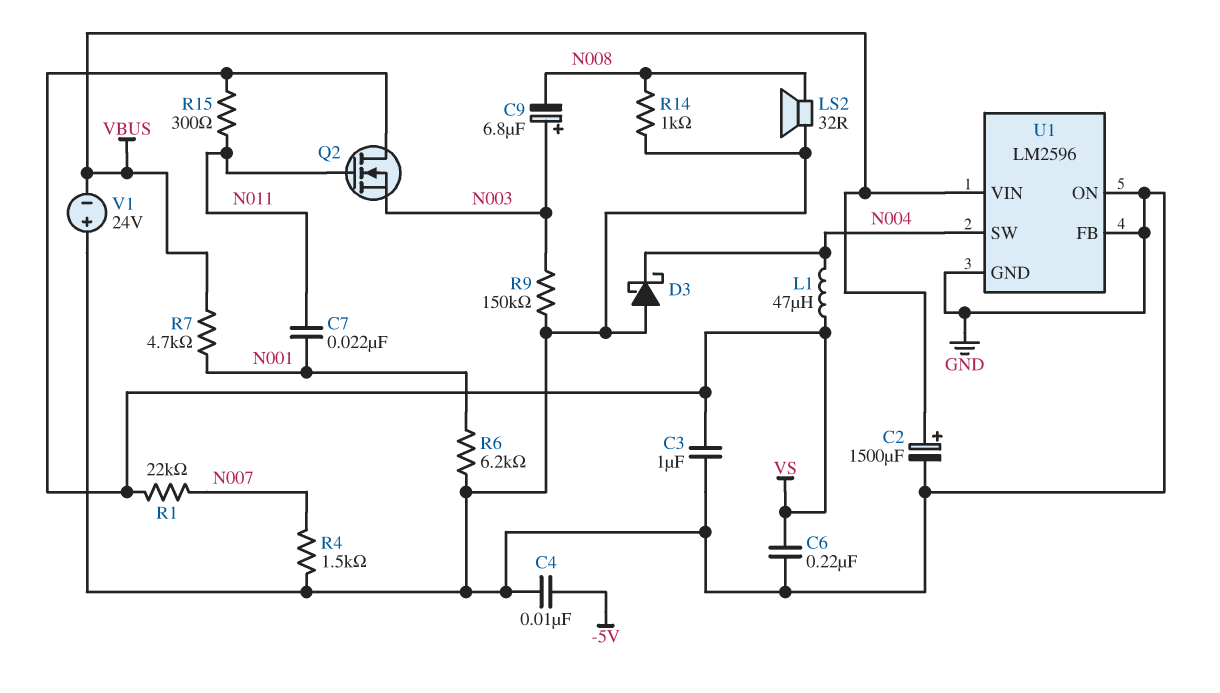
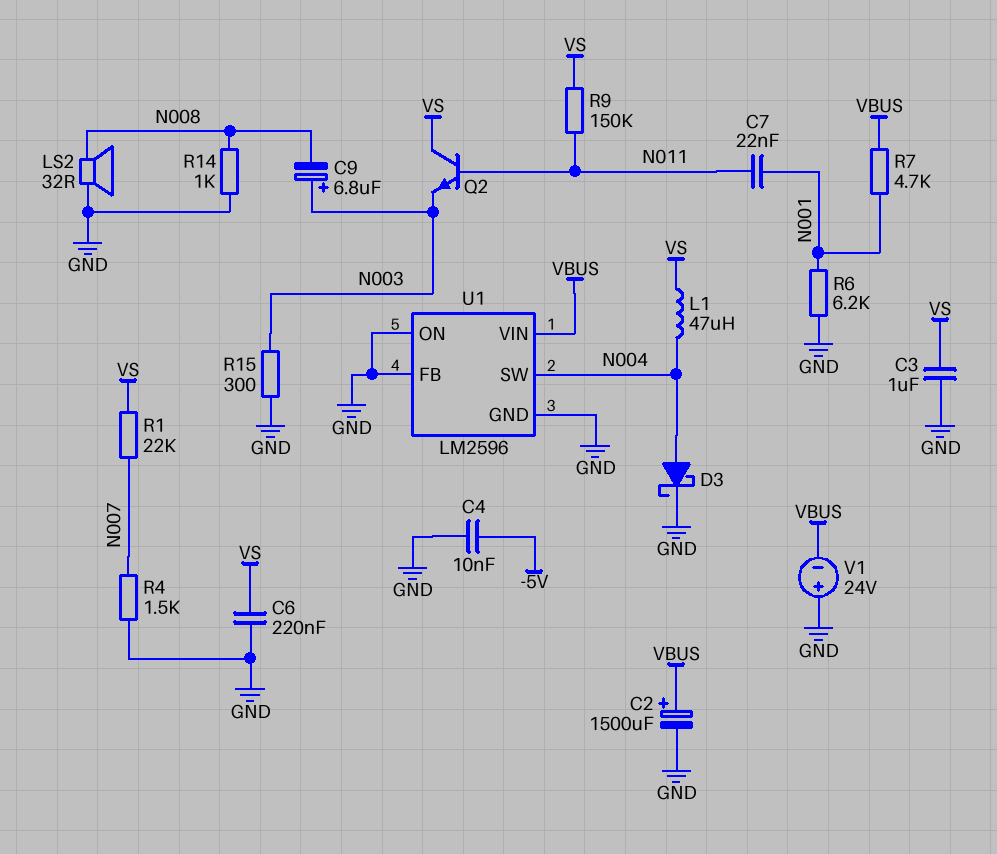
D3: schottky (A GND, K N004) -> schottky (A N004, K GND)
Q2: NMOS (G N011, D VS, S N003) -> NPN (B N011, C VS, E N003)
R9: 150k (GND, N003) -> 150k (N011, VS)
R15: 300 (N011, VS) -> 300 (GND, N003)

